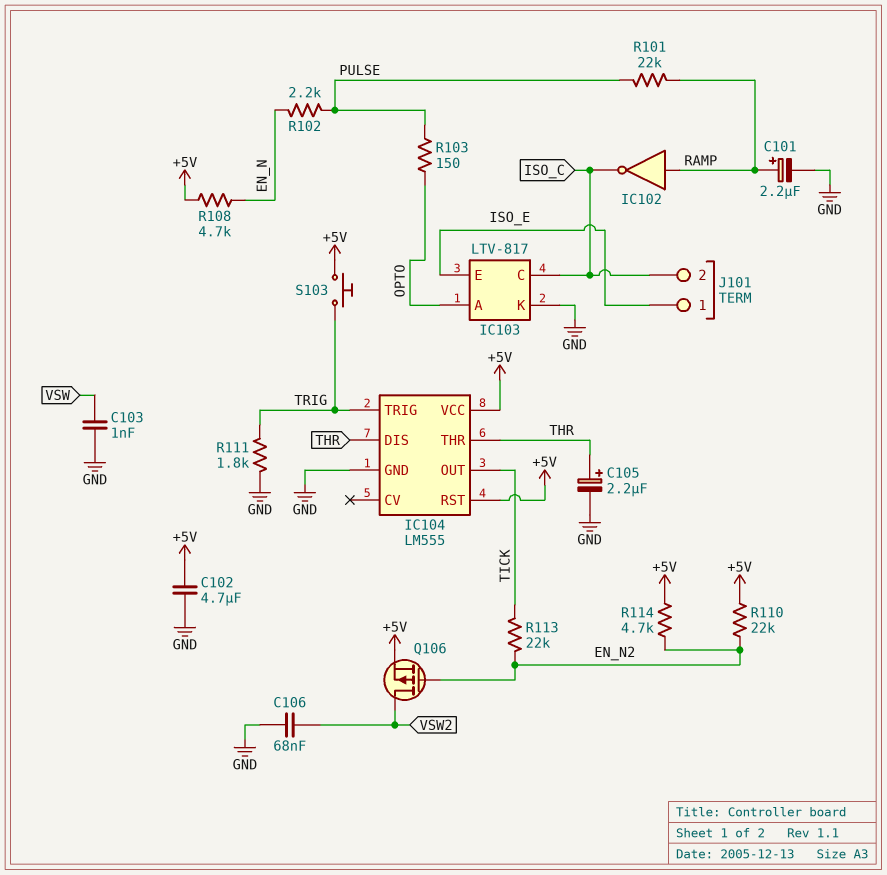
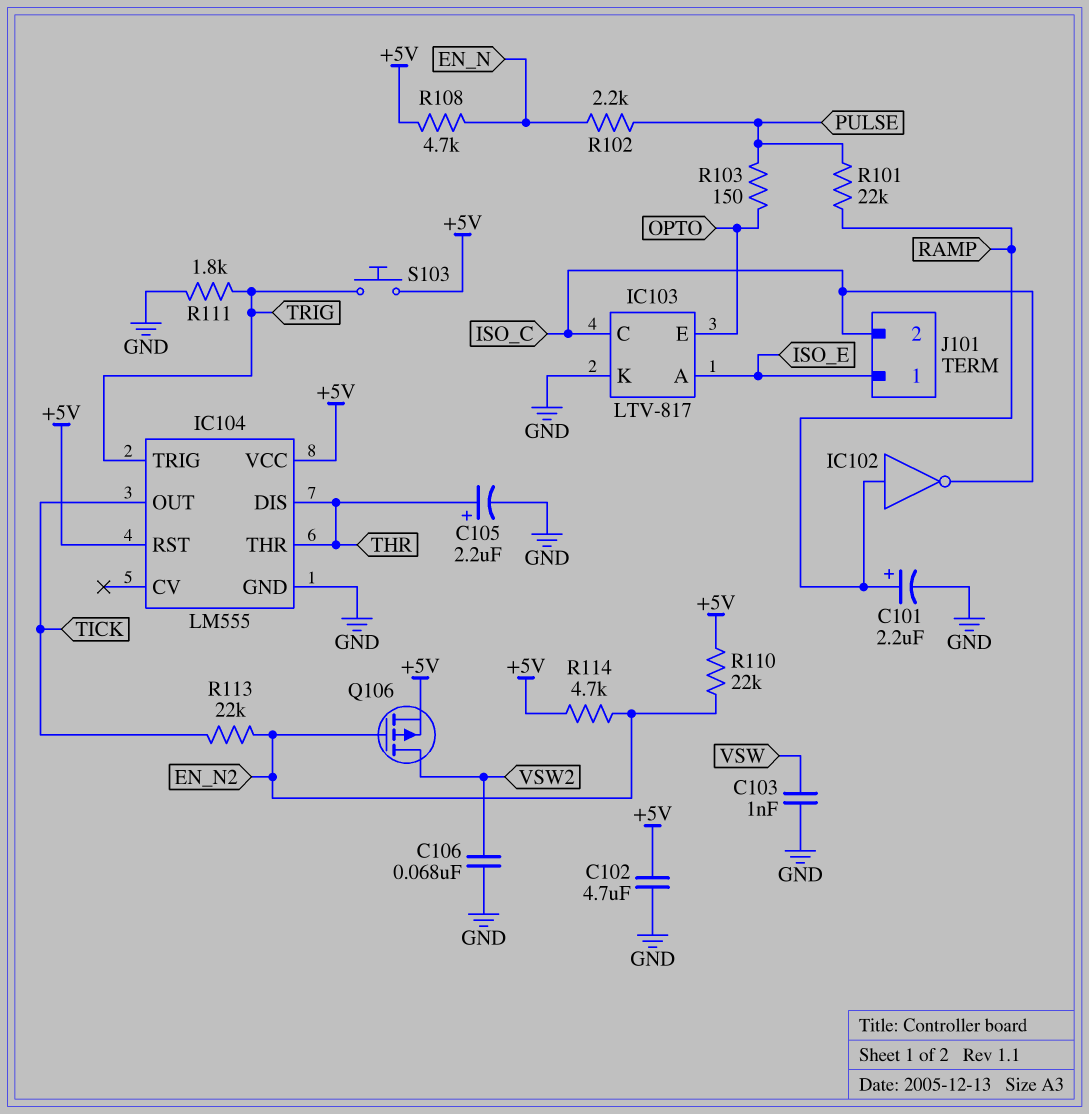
IC103 pin A: OPTO -> ISO_E
IC103 pin E: ISO_E -> OPTO

